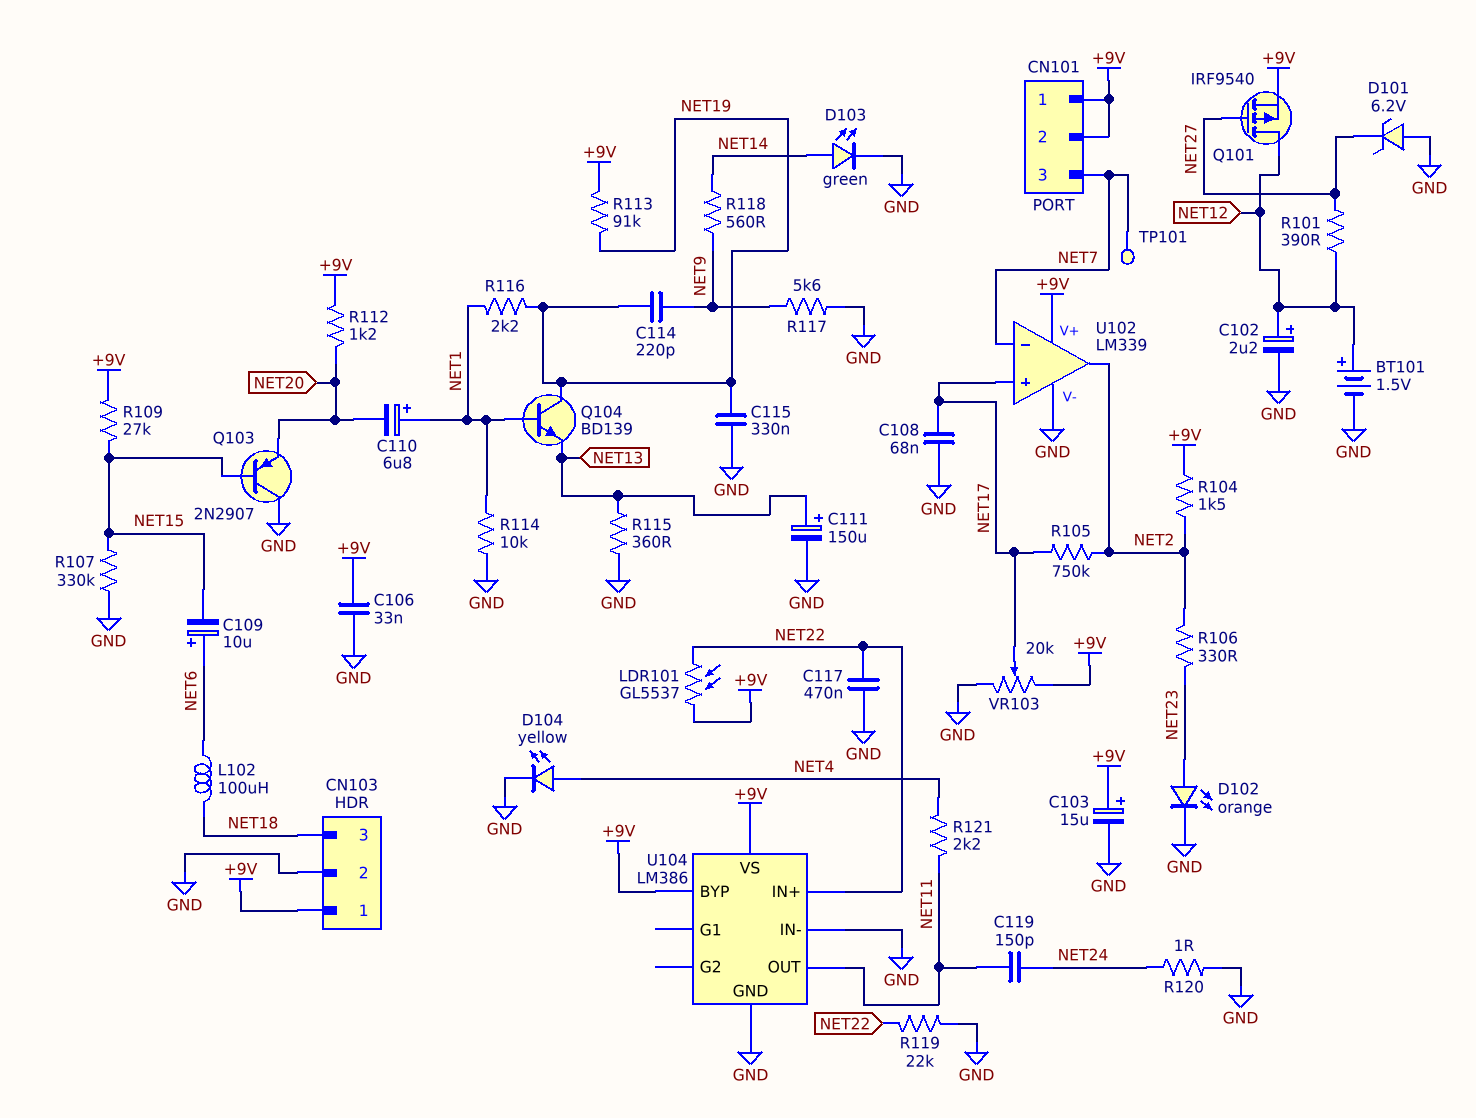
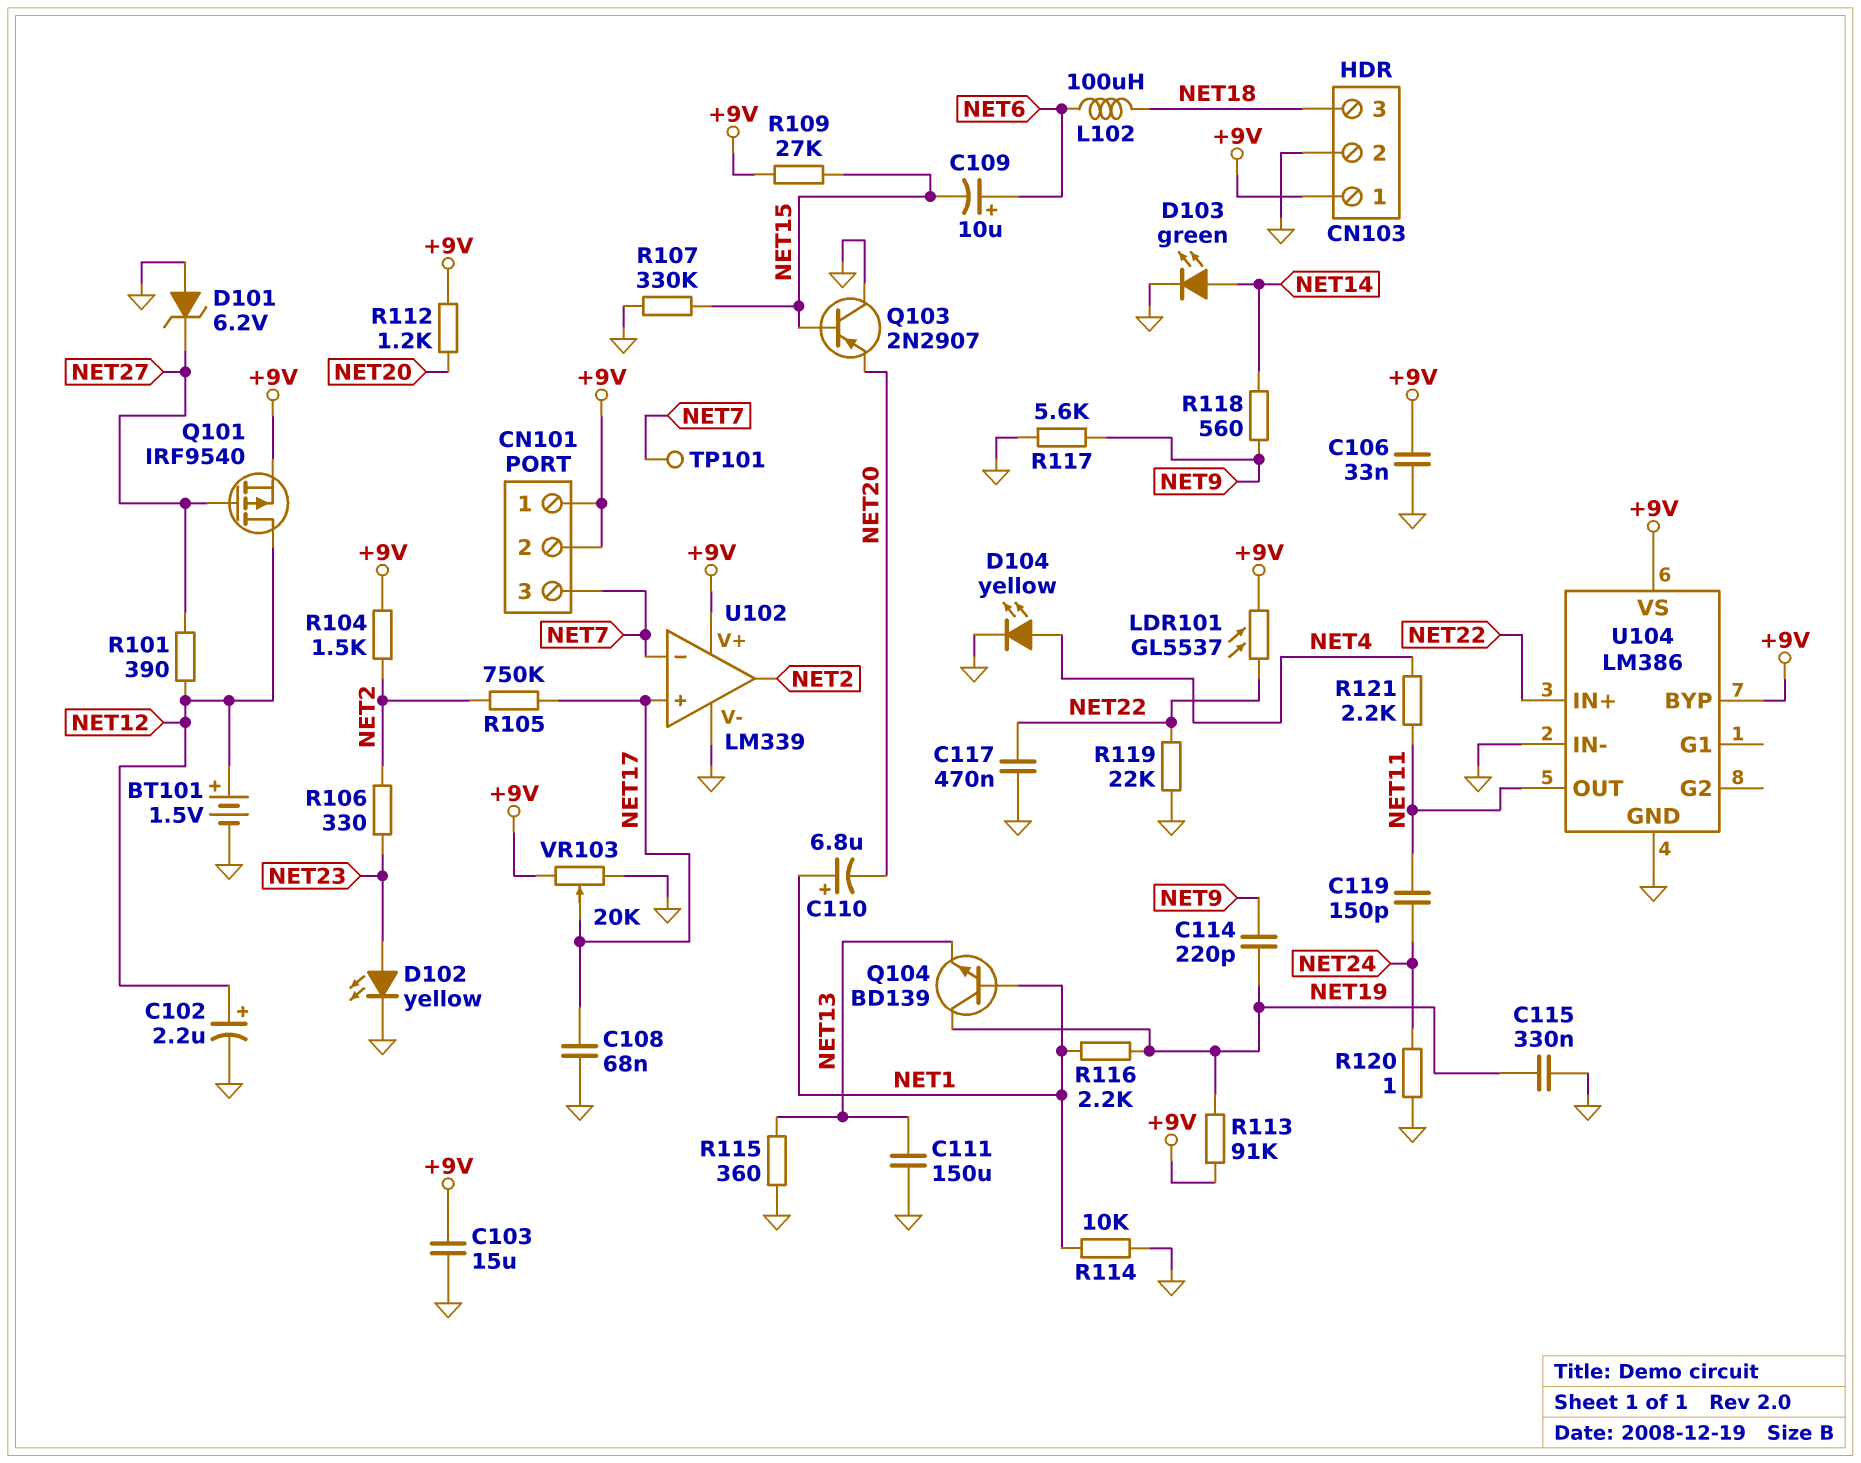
C103: 15uF (plus +9V, minus GND) -> 15uF (+9V, GND)
C111: 150uF (plus NET13, minus GND) -> 150uF (GND, NET13)
D102: LED orange (A NET23, K GND) -> LED yellow (A NET23, K GND)

